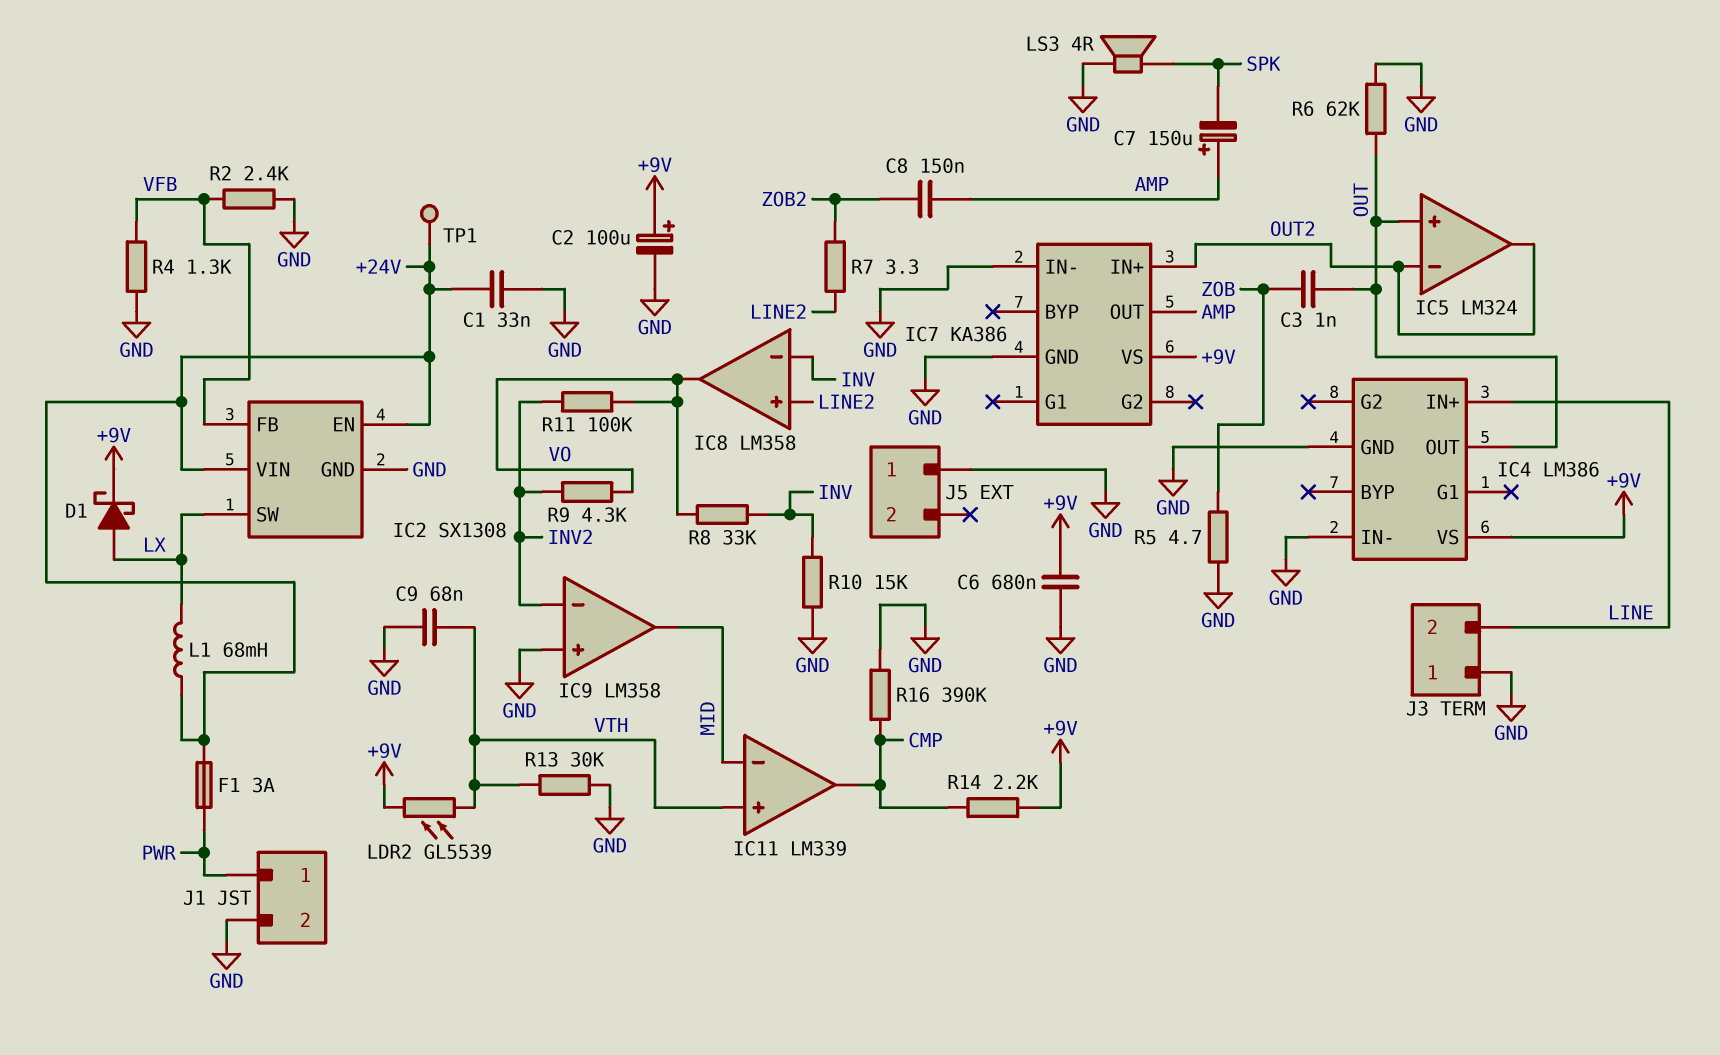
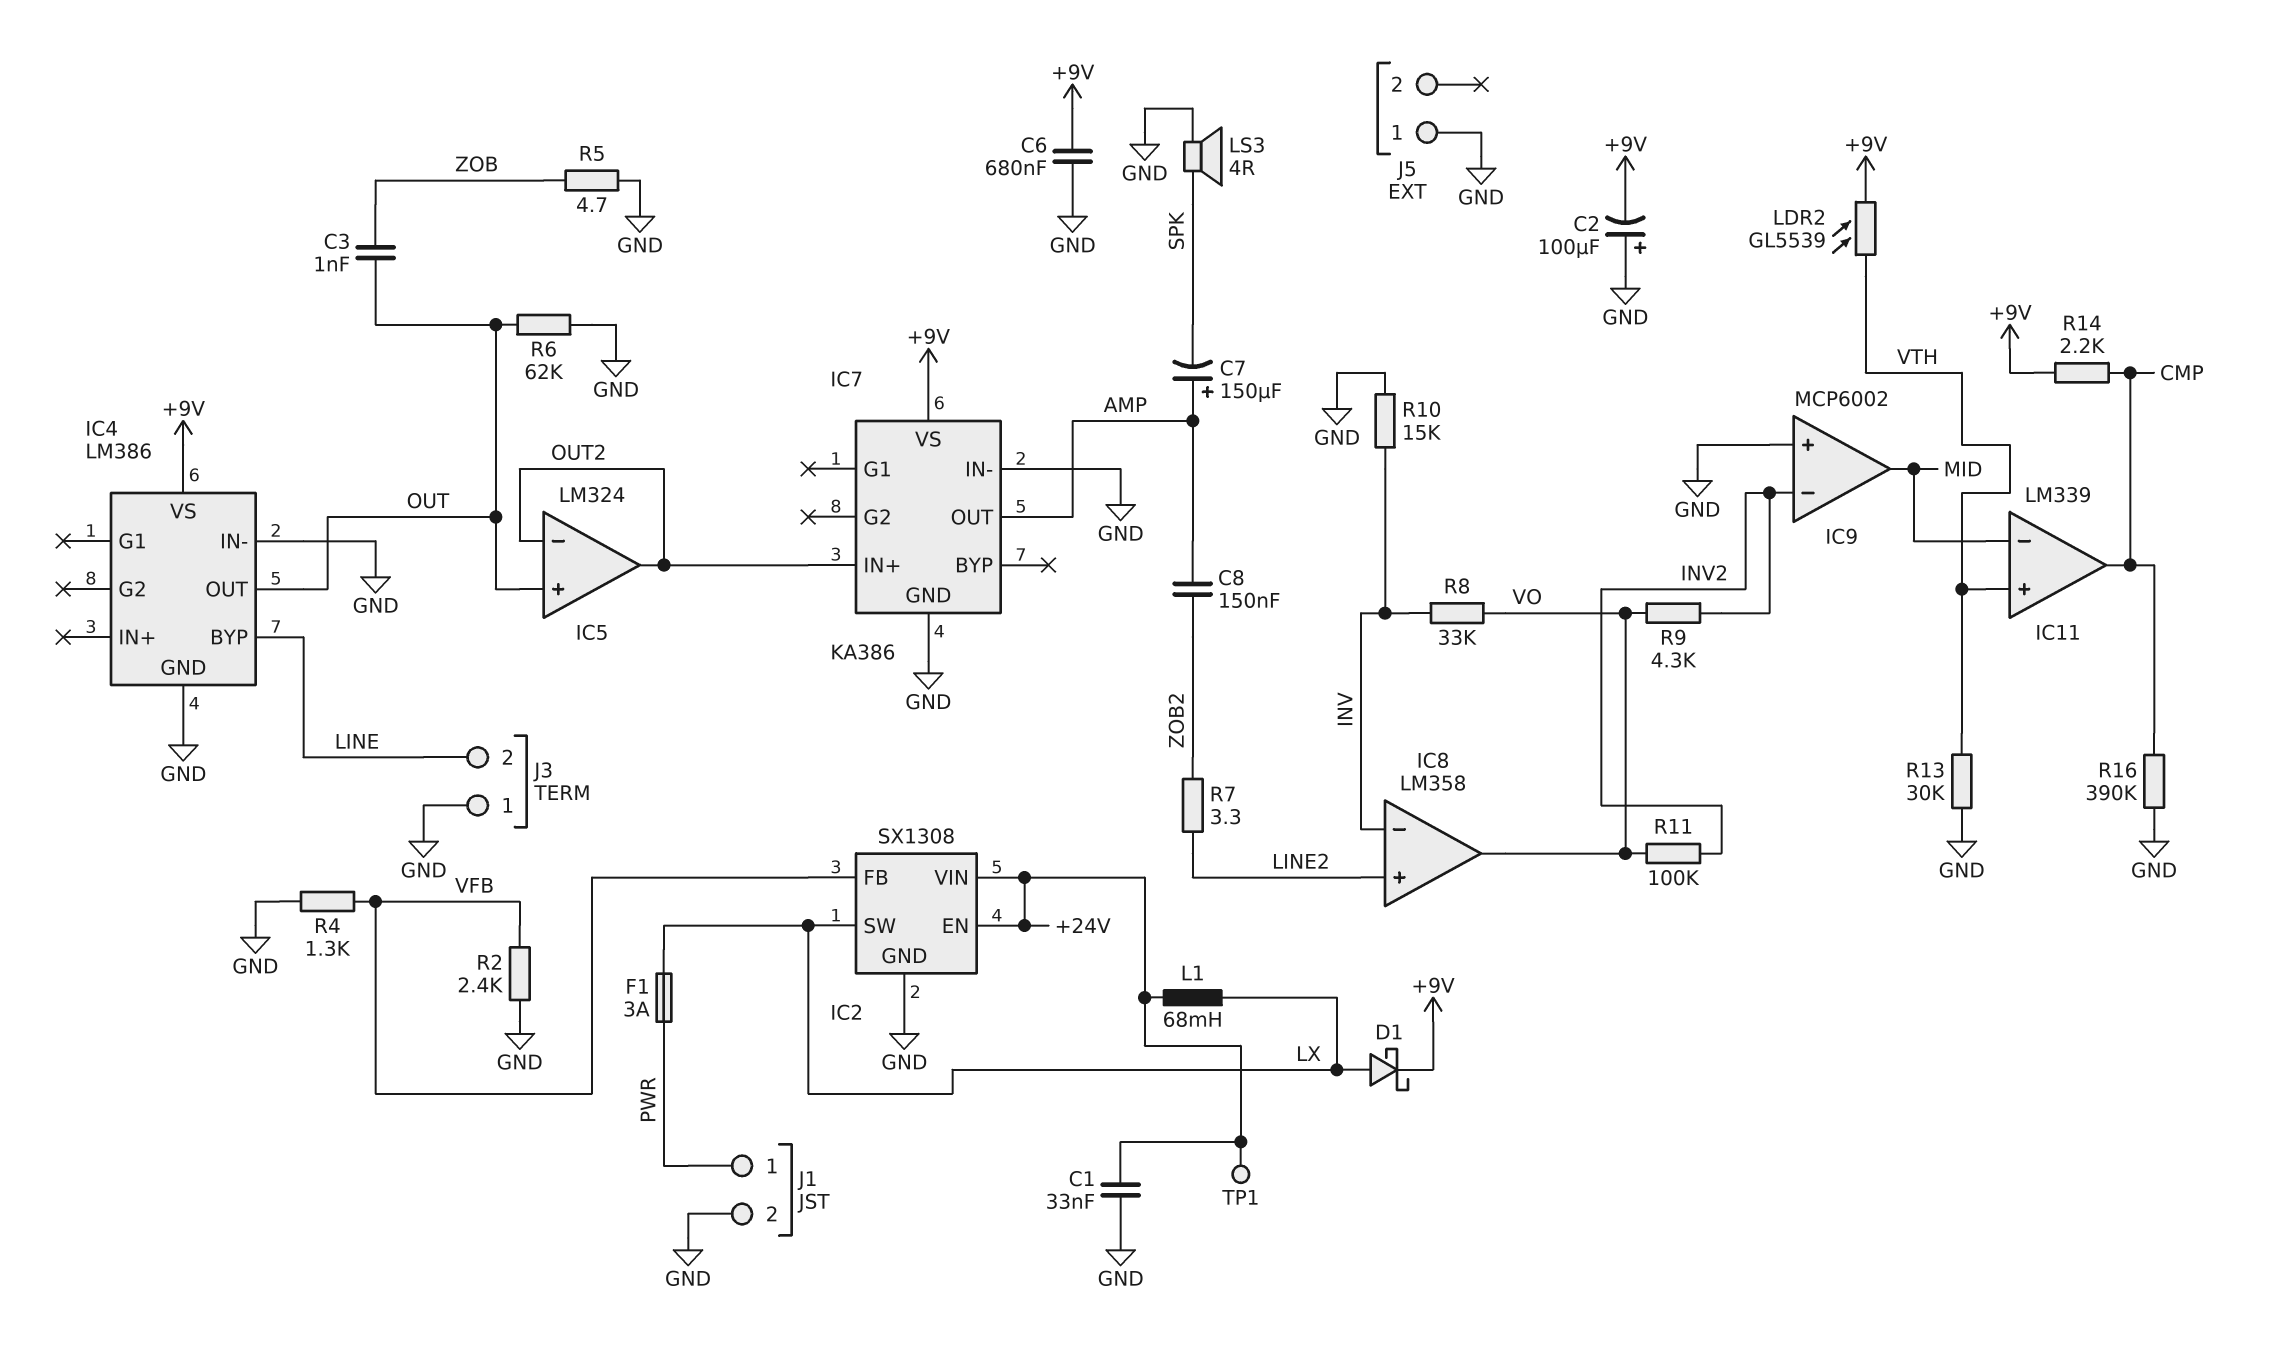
C2: 100uF (plus +9V, minus GND) -> 100uF (plus GND, minus +9V)
C9: 68nF (GND, VTH) -> none
F1: 3A (+24V, PWR) -> 3A (LX, PWR)
IC4 pin BYP: none -> LINE
IC4 pin IN+: LINE -> none
IC9: LM358 -> MCP6002

